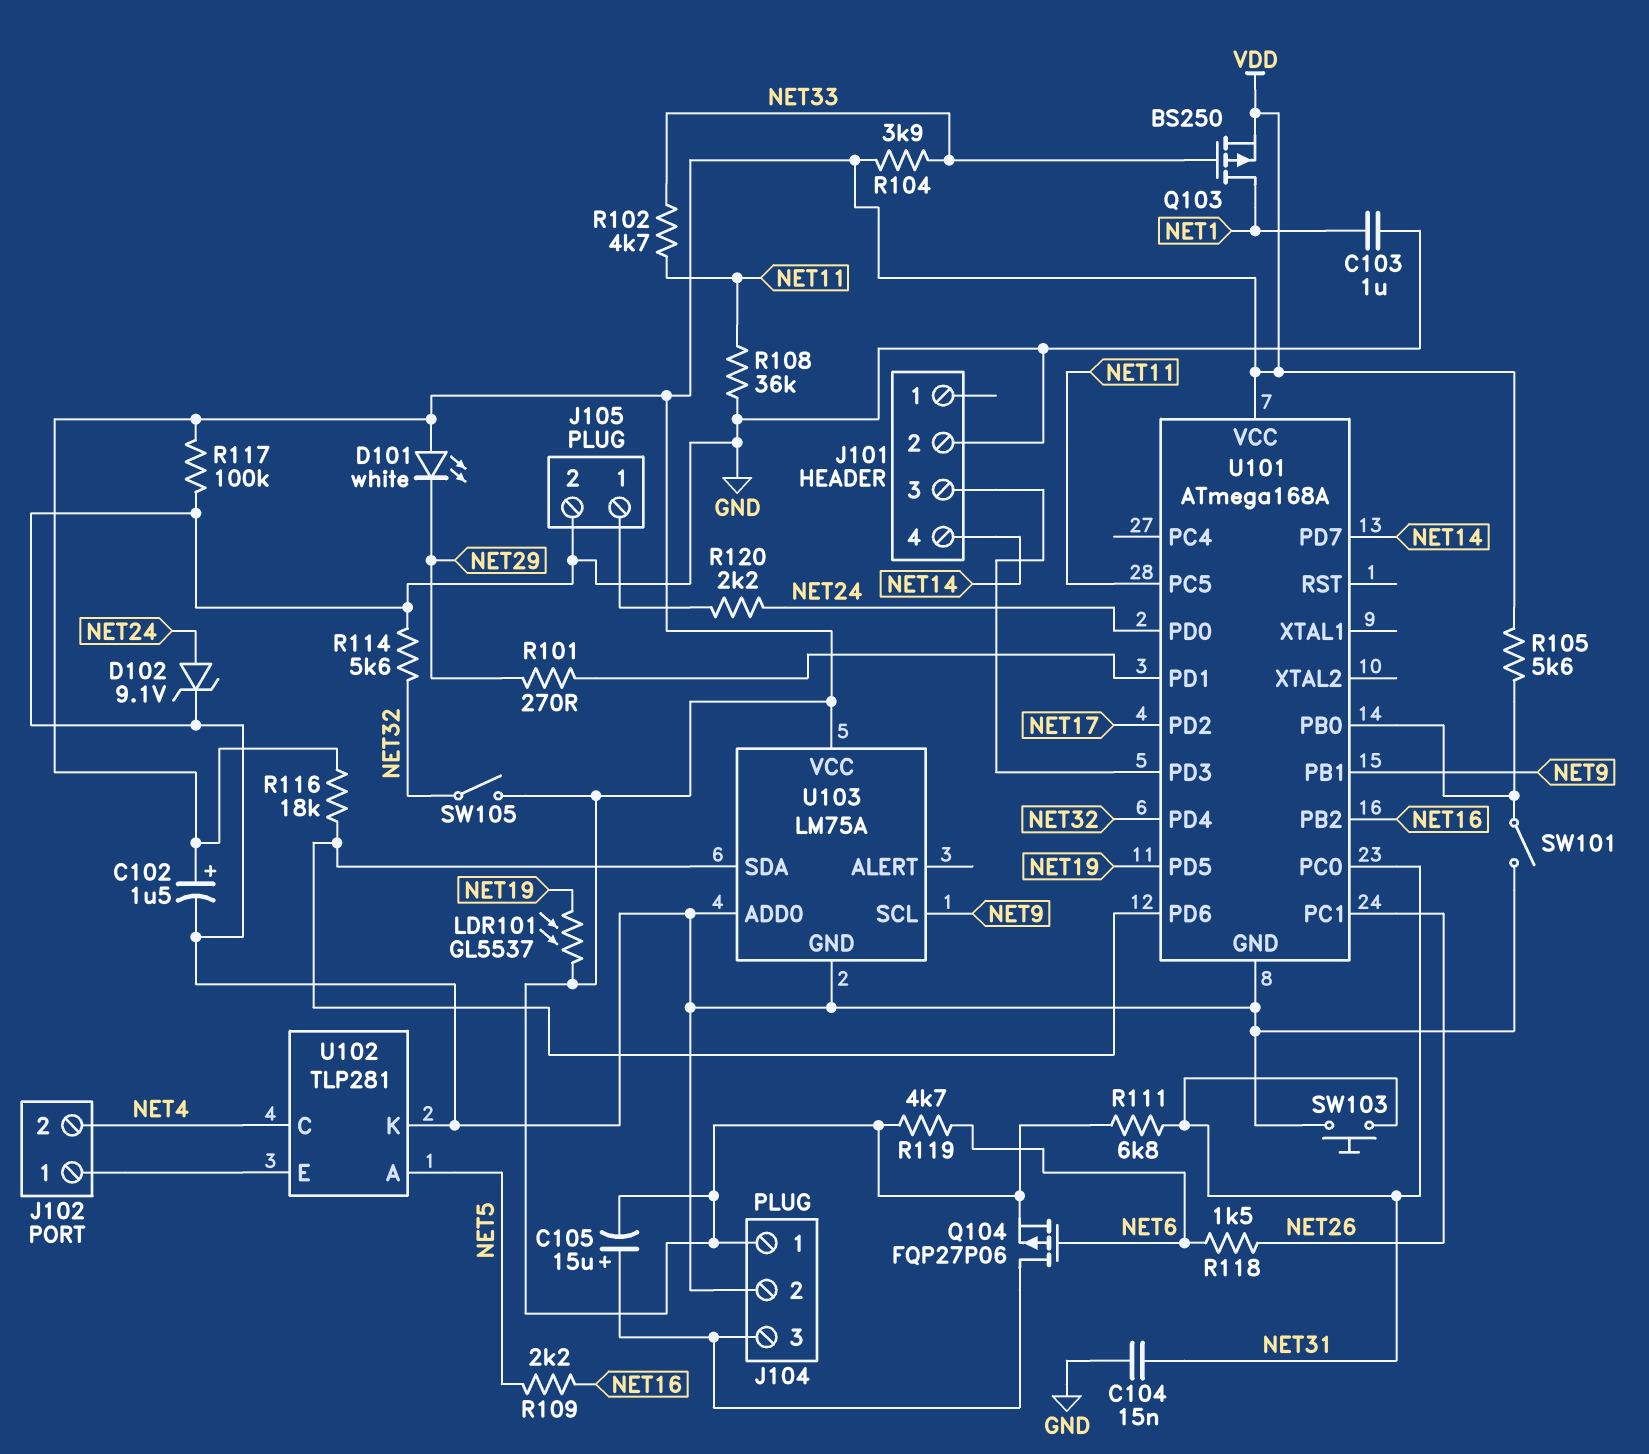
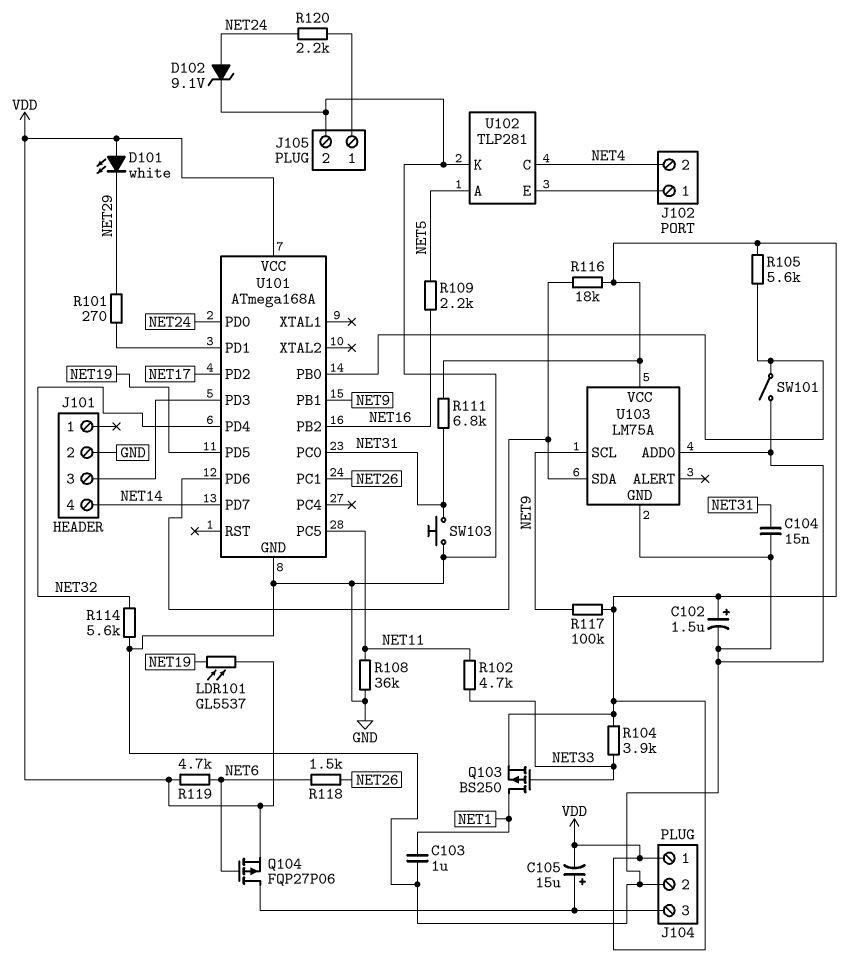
R117: 100k (GND, VDD) -> 100k (NET9, VDD)
SW105: switch (NET32, VDD) -> none

